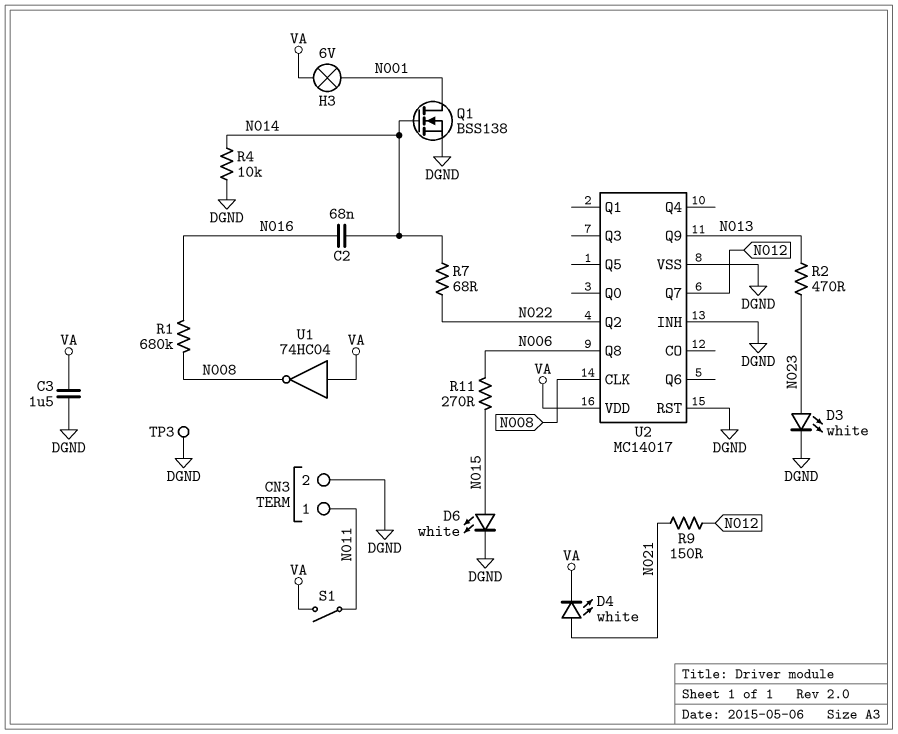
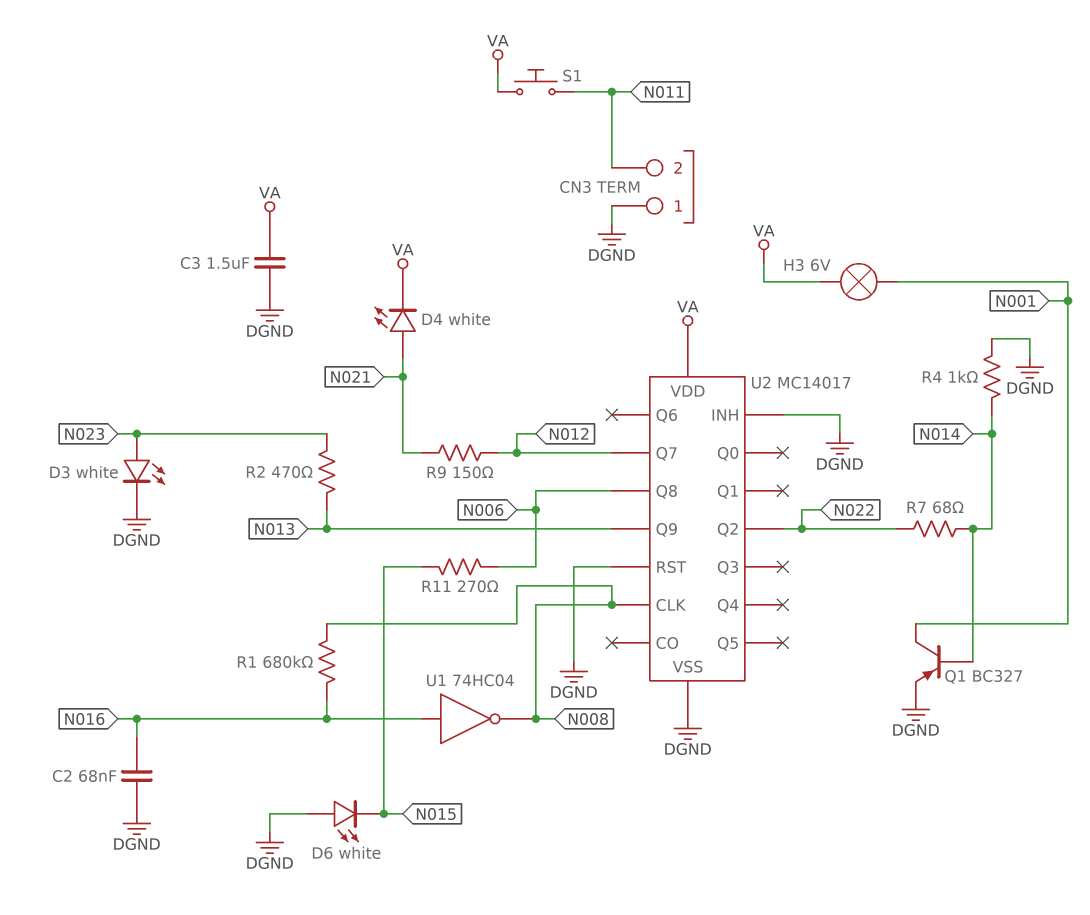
C2: 68nF (N014, N016) -> 68nF (DGND, N016)
CN3 pin 1: N011 -> DGND
CN3 pin 2: DGND -> N011
D6: LED white (A N015, K DGND) -> LED white (A DGND, K N015)
Q1: NMOS BSS138 (G N014, D N001, S DGND) -> PNP BC327 (B N014, C N001, E DGND)
R4: 10k (DGND, N014) -> 1k (DGND, N014)
S1: switch (N011, VA) -> button (N011, VA)
TP3: test point (DGND) -> none
U1: NOT 74HC04 (in VA, out N008) -> NOT 74HC04 (in N016, out N008)

